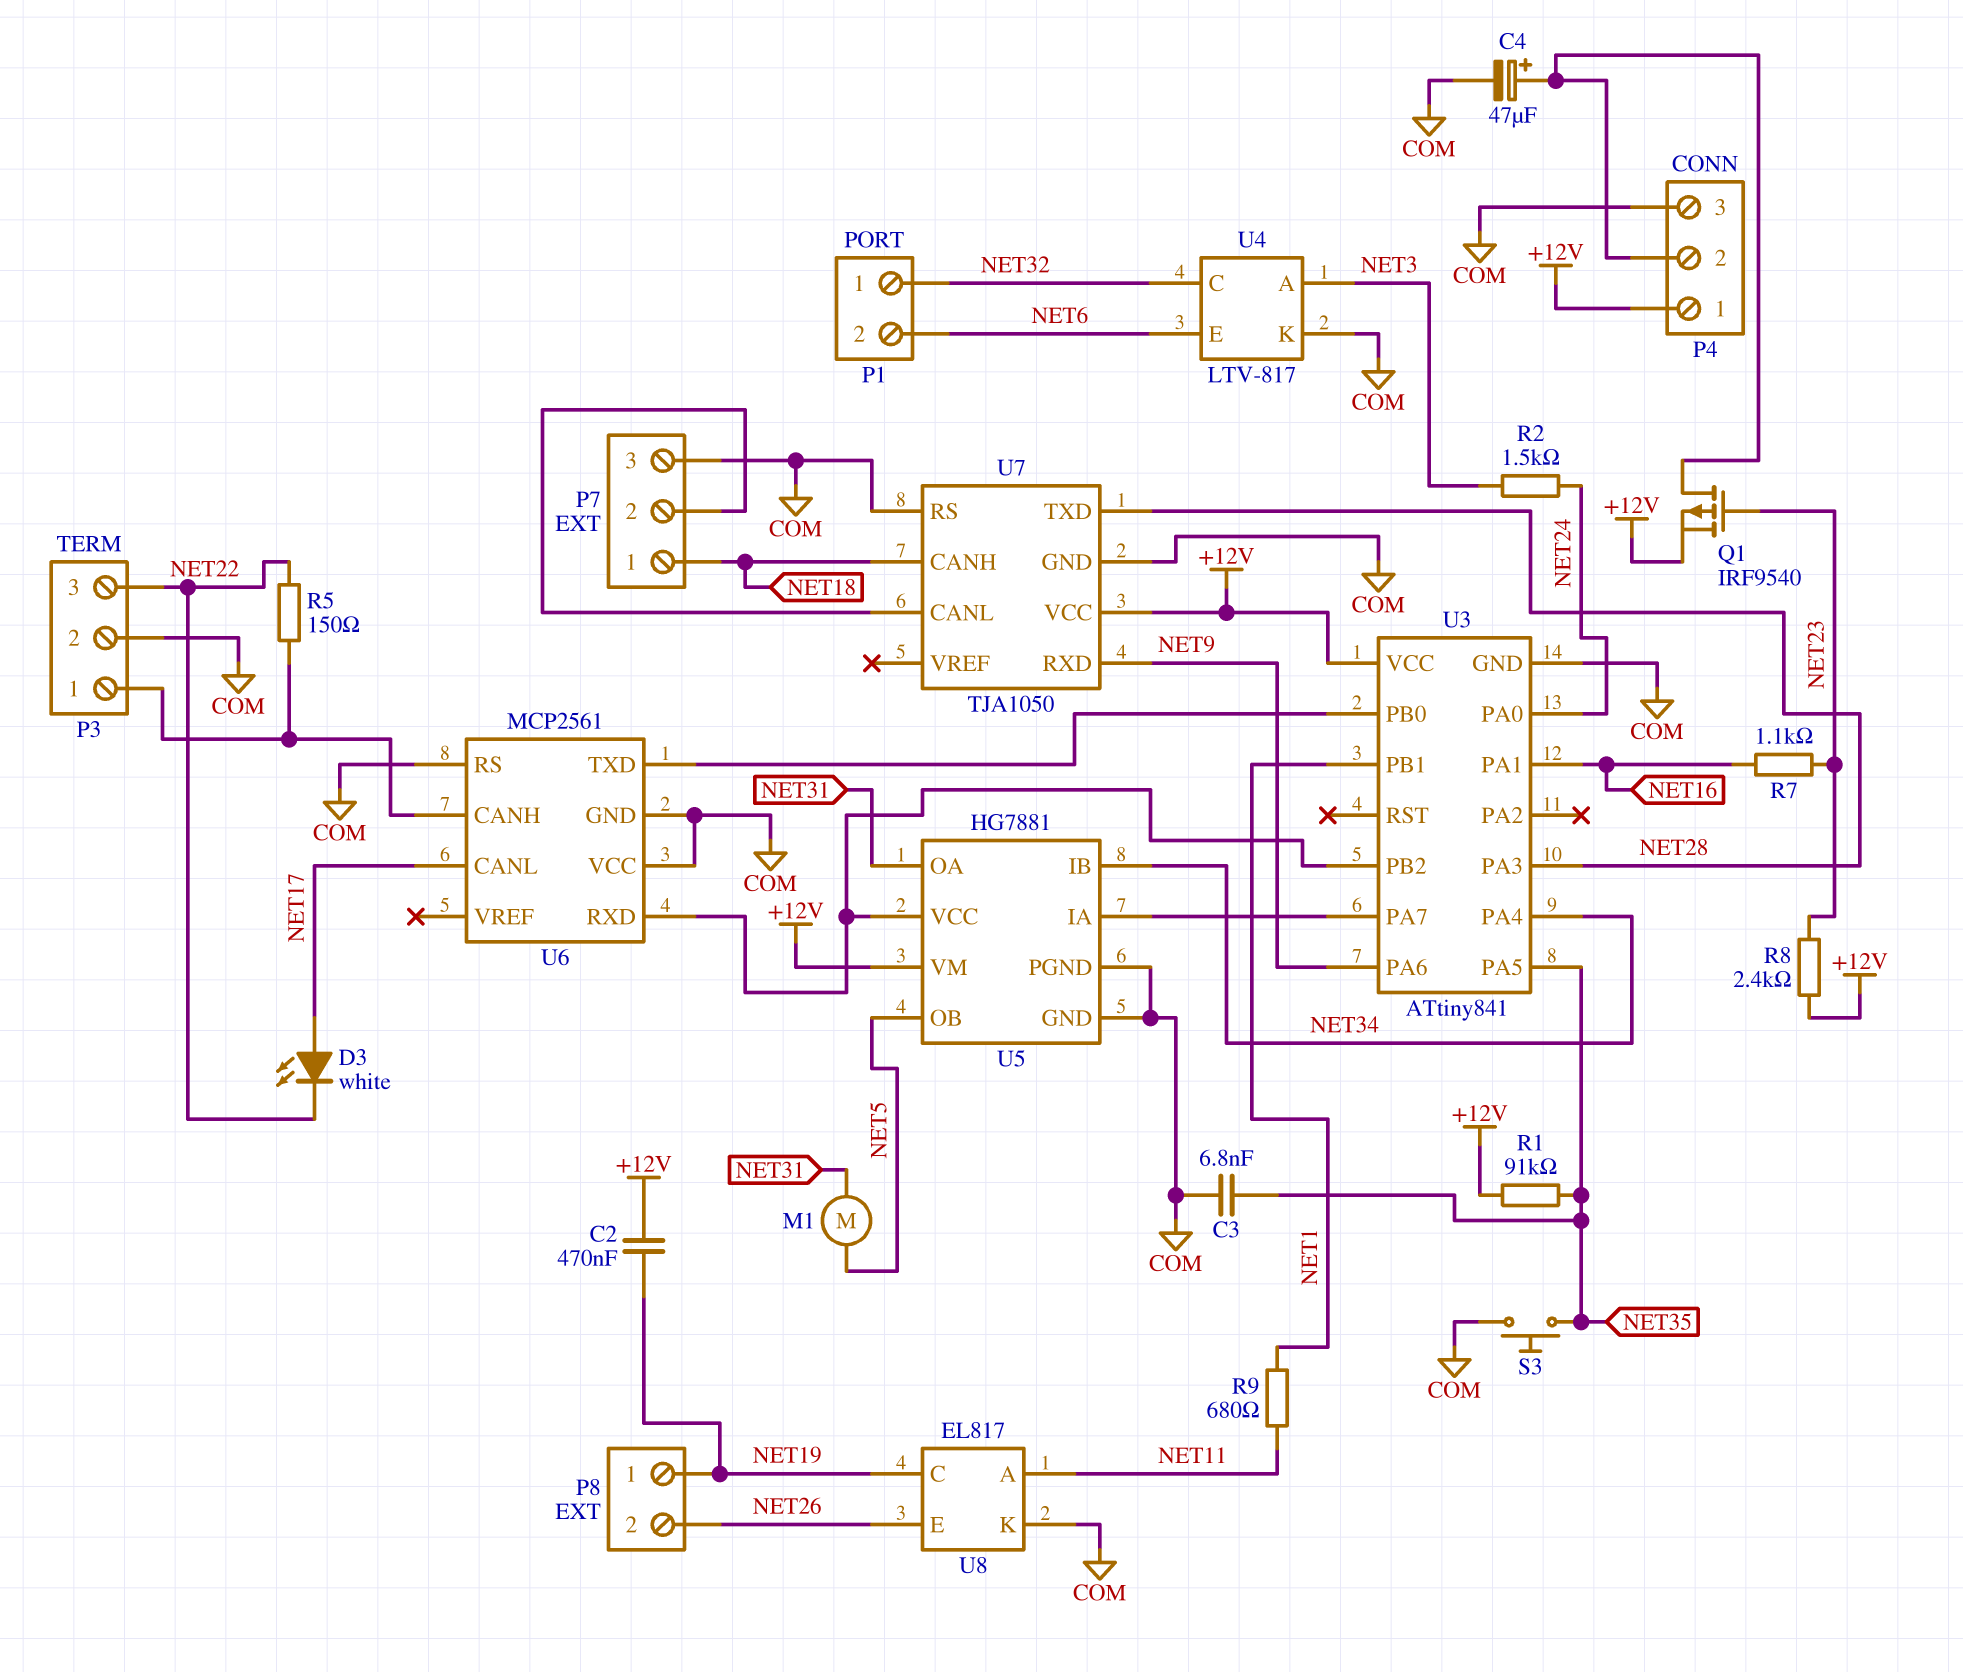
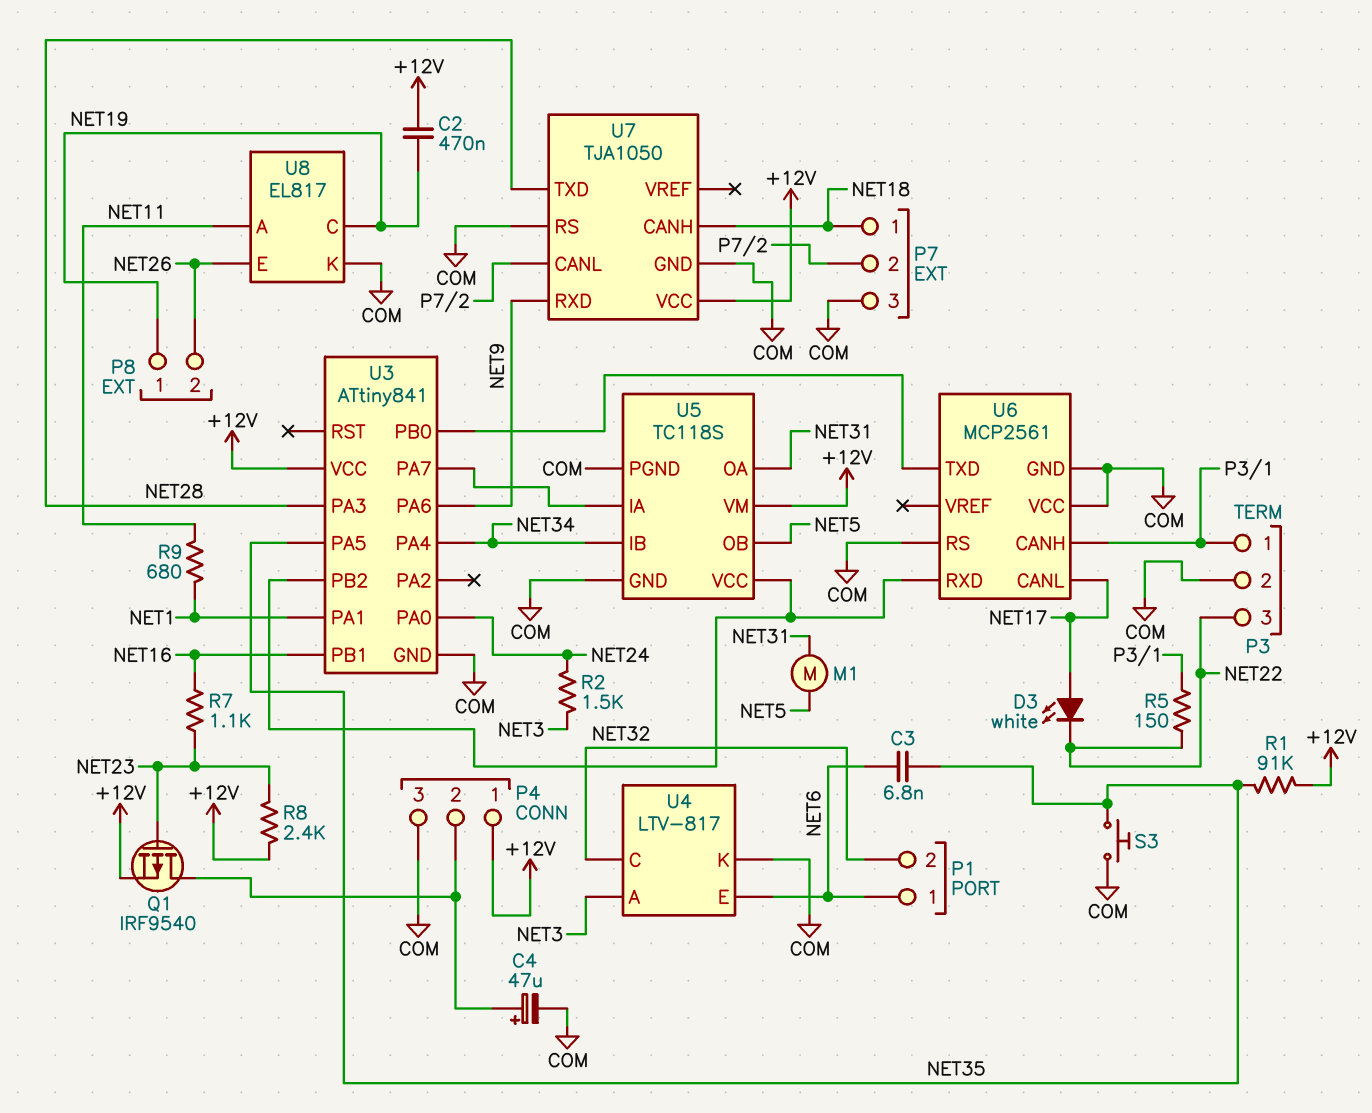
C3: 6.8nF (COM, NET35) -> 6.8nF (NET6, NET35)
P1 pin 1: NET32 -> NET6
P1 pin 2: NET6 -> NET32
U3 pin PA1: NET16 -> NET1
U3 pin PB1: NET1 -> NET16
U5: HG7881 -> TC118S

